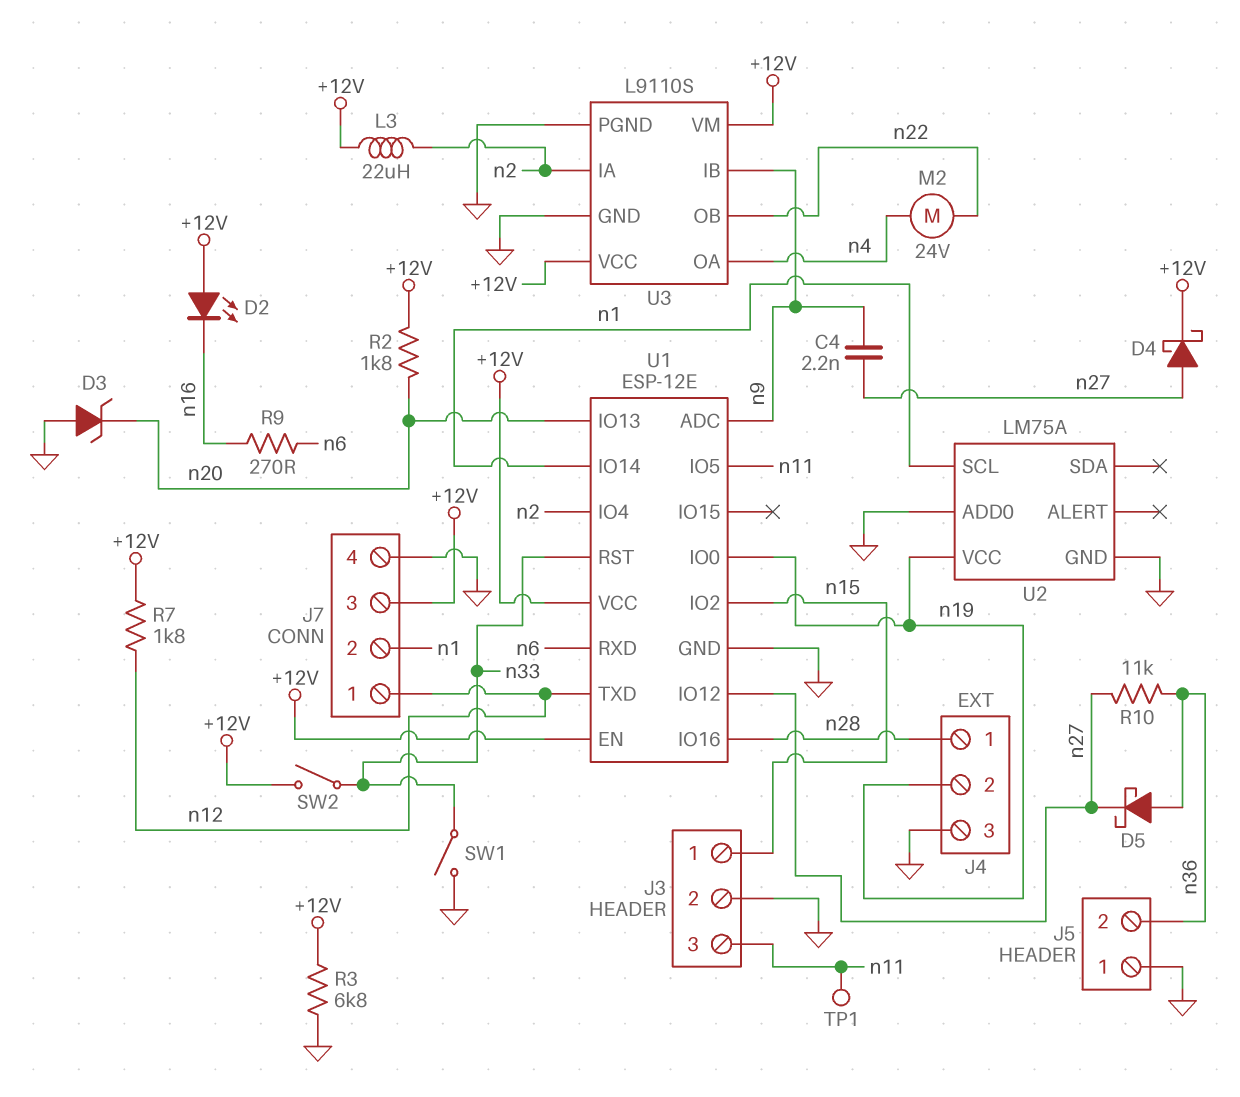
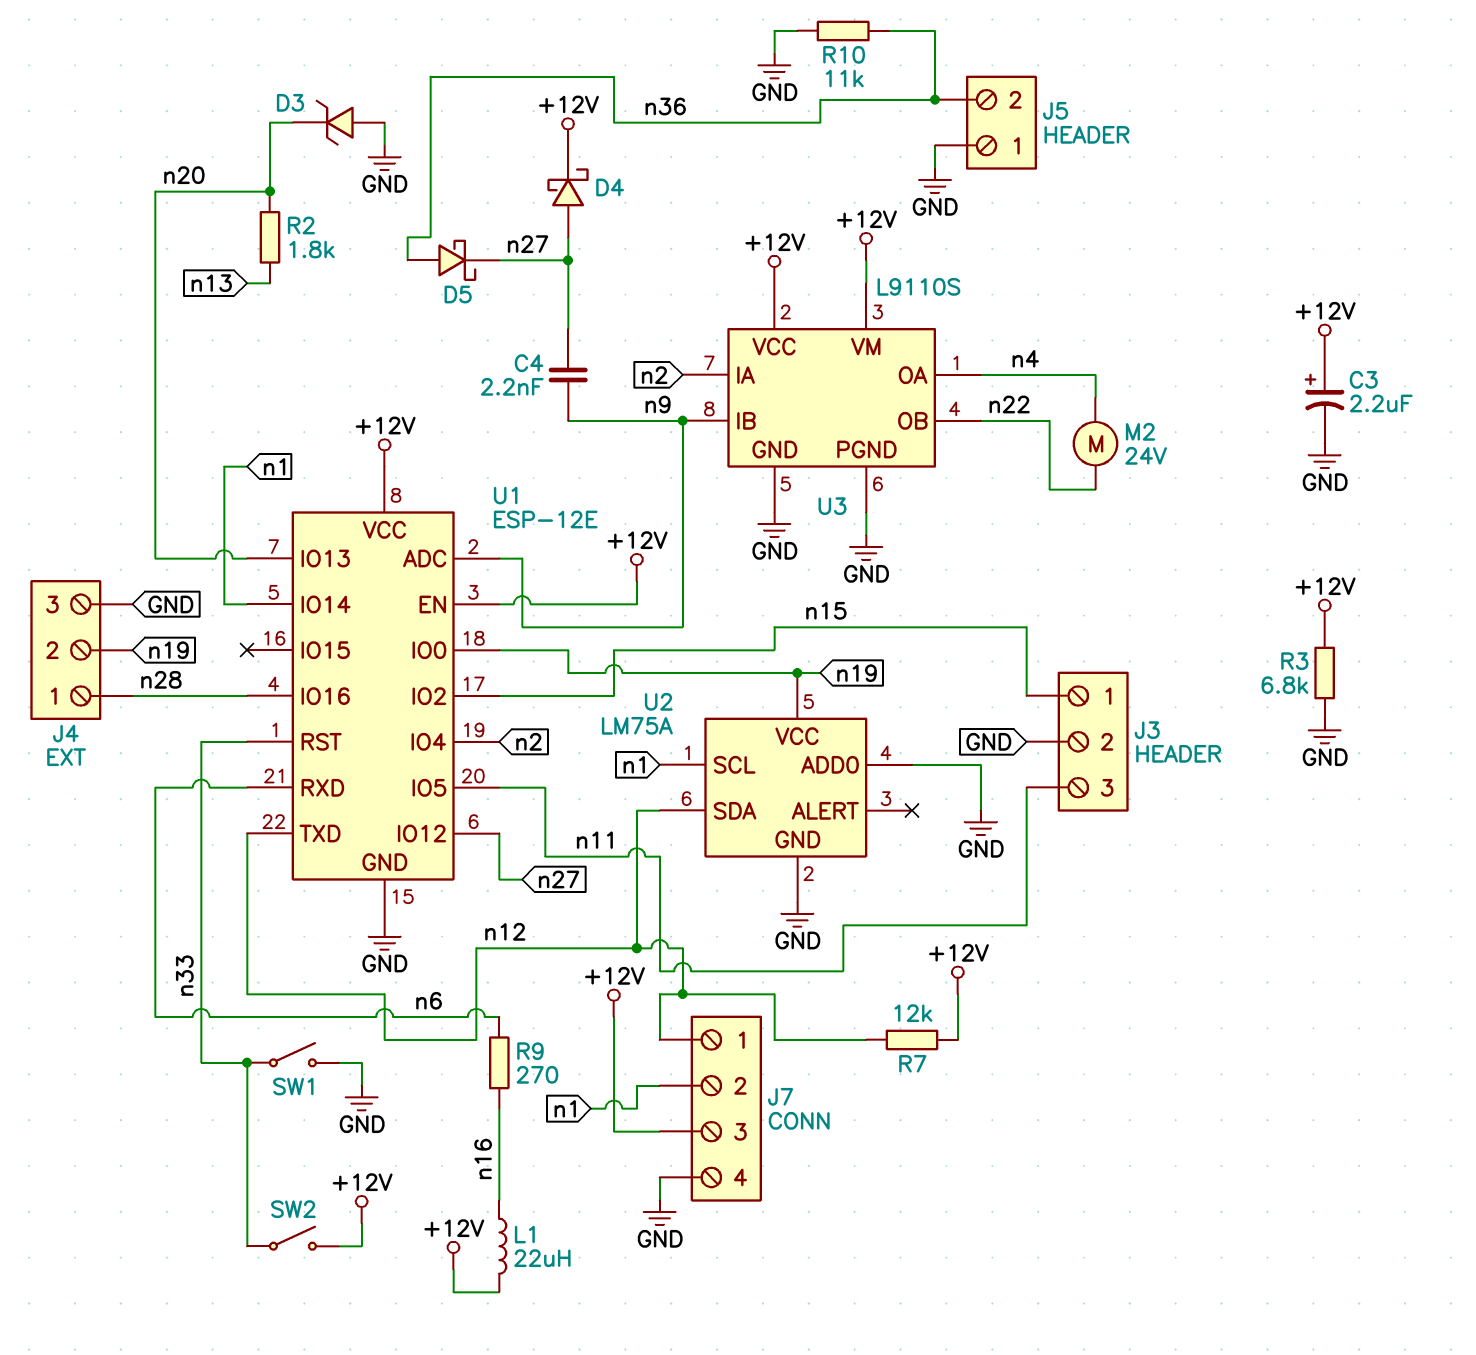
C3: none -> 2.2uF (plus +12V, minus GND)
D2: LED (A +12V, K n16) -> none
L1: none -> 22uH (+12V, n16)
L3: 22uH (+12V, n2) -> none
R2: 1.8k (+12V, n20) -> 1.8k (n13, n20)
R7: 1.8k (+12V, n12) -> 12k (+12V, n12)
R10: 11k (n27, n36) -> 11k (GND, n36)
TP1: test point (n11) -> none
U2 pin SDA: none -> n12

